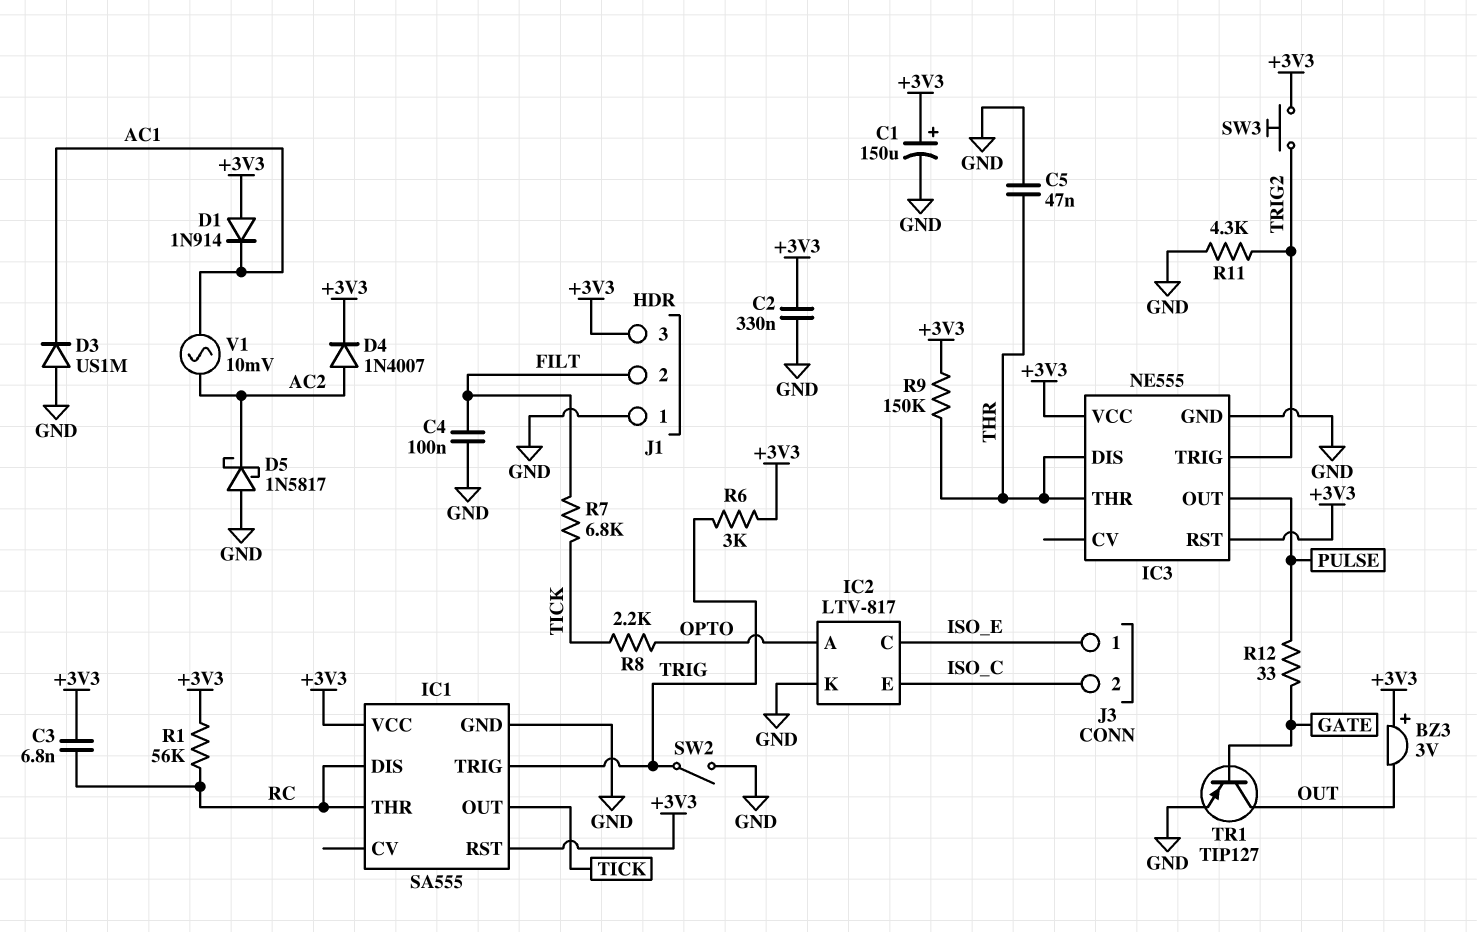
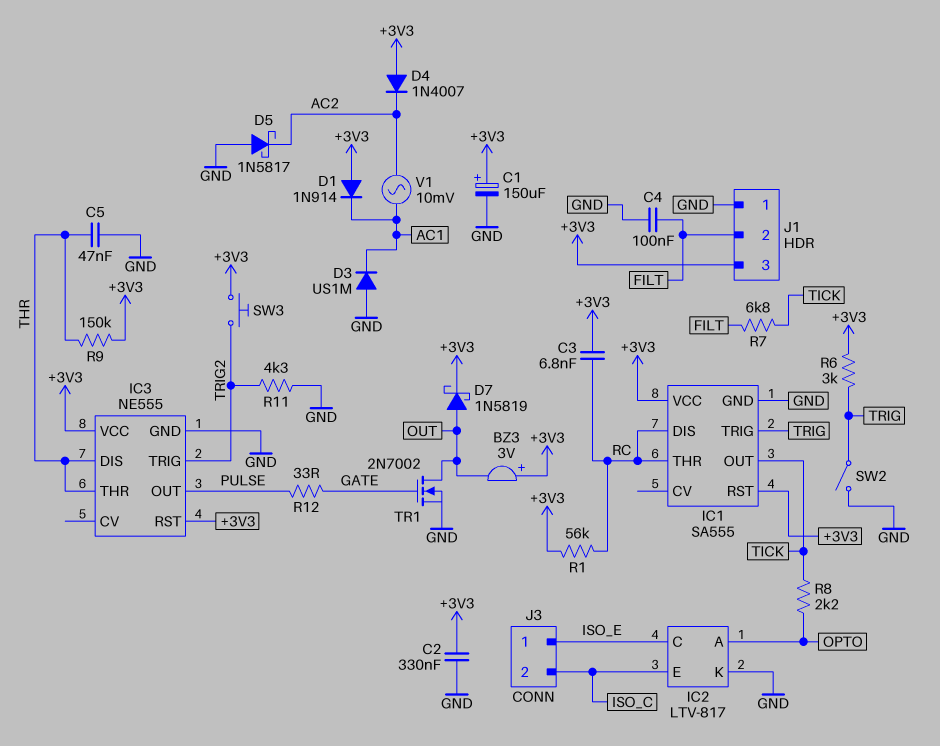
D4: diode 1N4007 (A AC2, K +3V3) -> diode 1N4007 (A +3V3, K AC2)
D7: none -> schottky 1N5819 (A OUT, K +3V3)
TR1: PNP TIP127 (B GATE, C OUT, E GND) -> NMOS 2N7002 (G GATE, D OUT, S GND)

